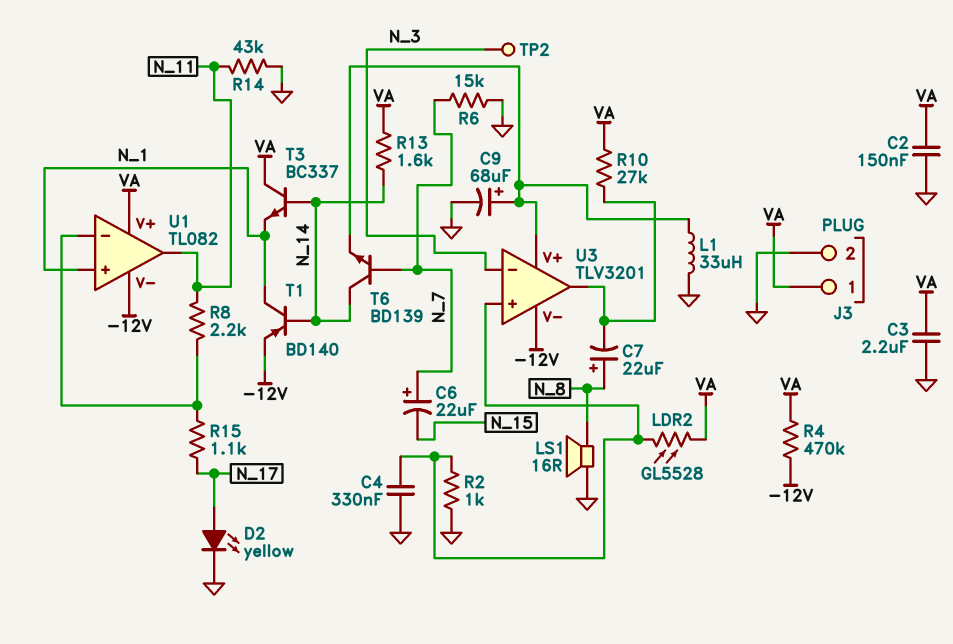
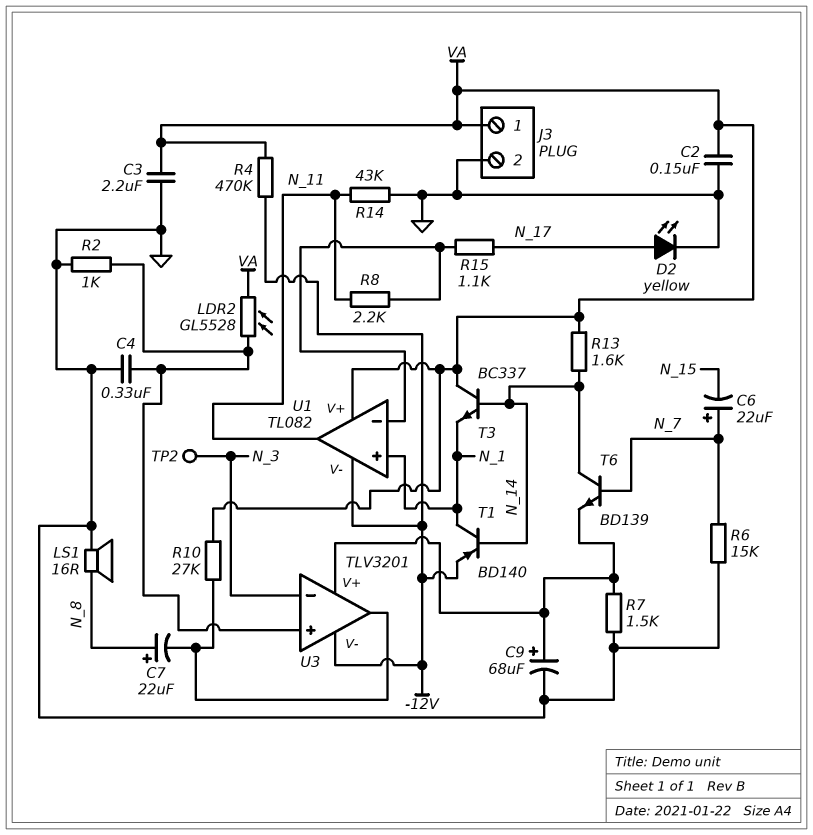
L1: 33uH (GND, U3/V+) -> none
R7: none -> 1.5k (GND, U3/V+)

